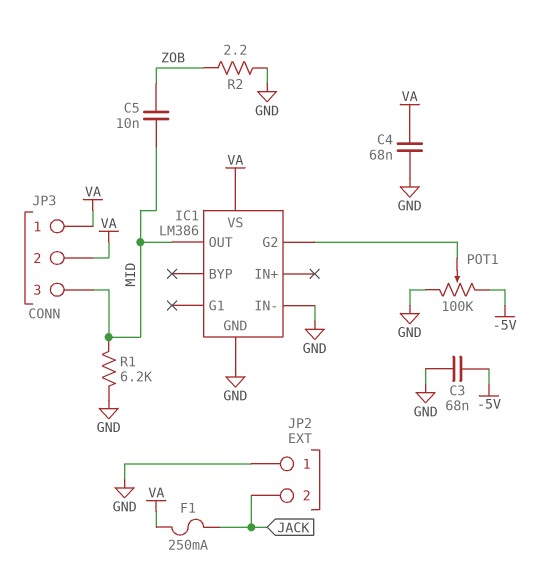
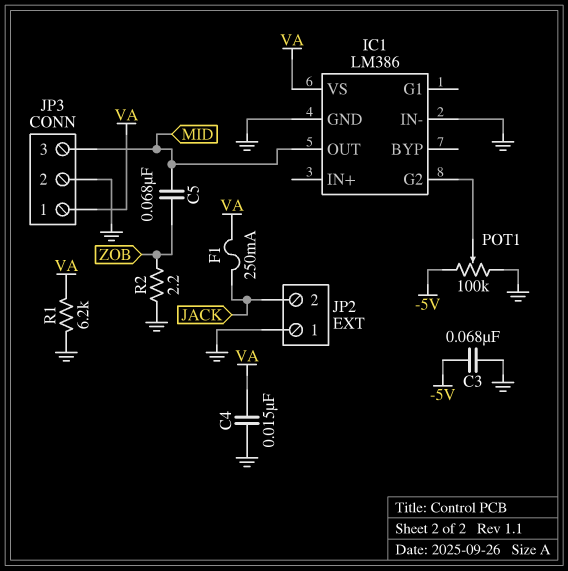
C4: 68nF (GND, VA) -> 15nF (GND, VA)
C5: 10nF (MID, ZOB) -> 68nF (MID, ZOB)
JP3 pin 2: VA -> GND
R1: 6.2k (GND, MID) -> 6.2k (GND, VA)

